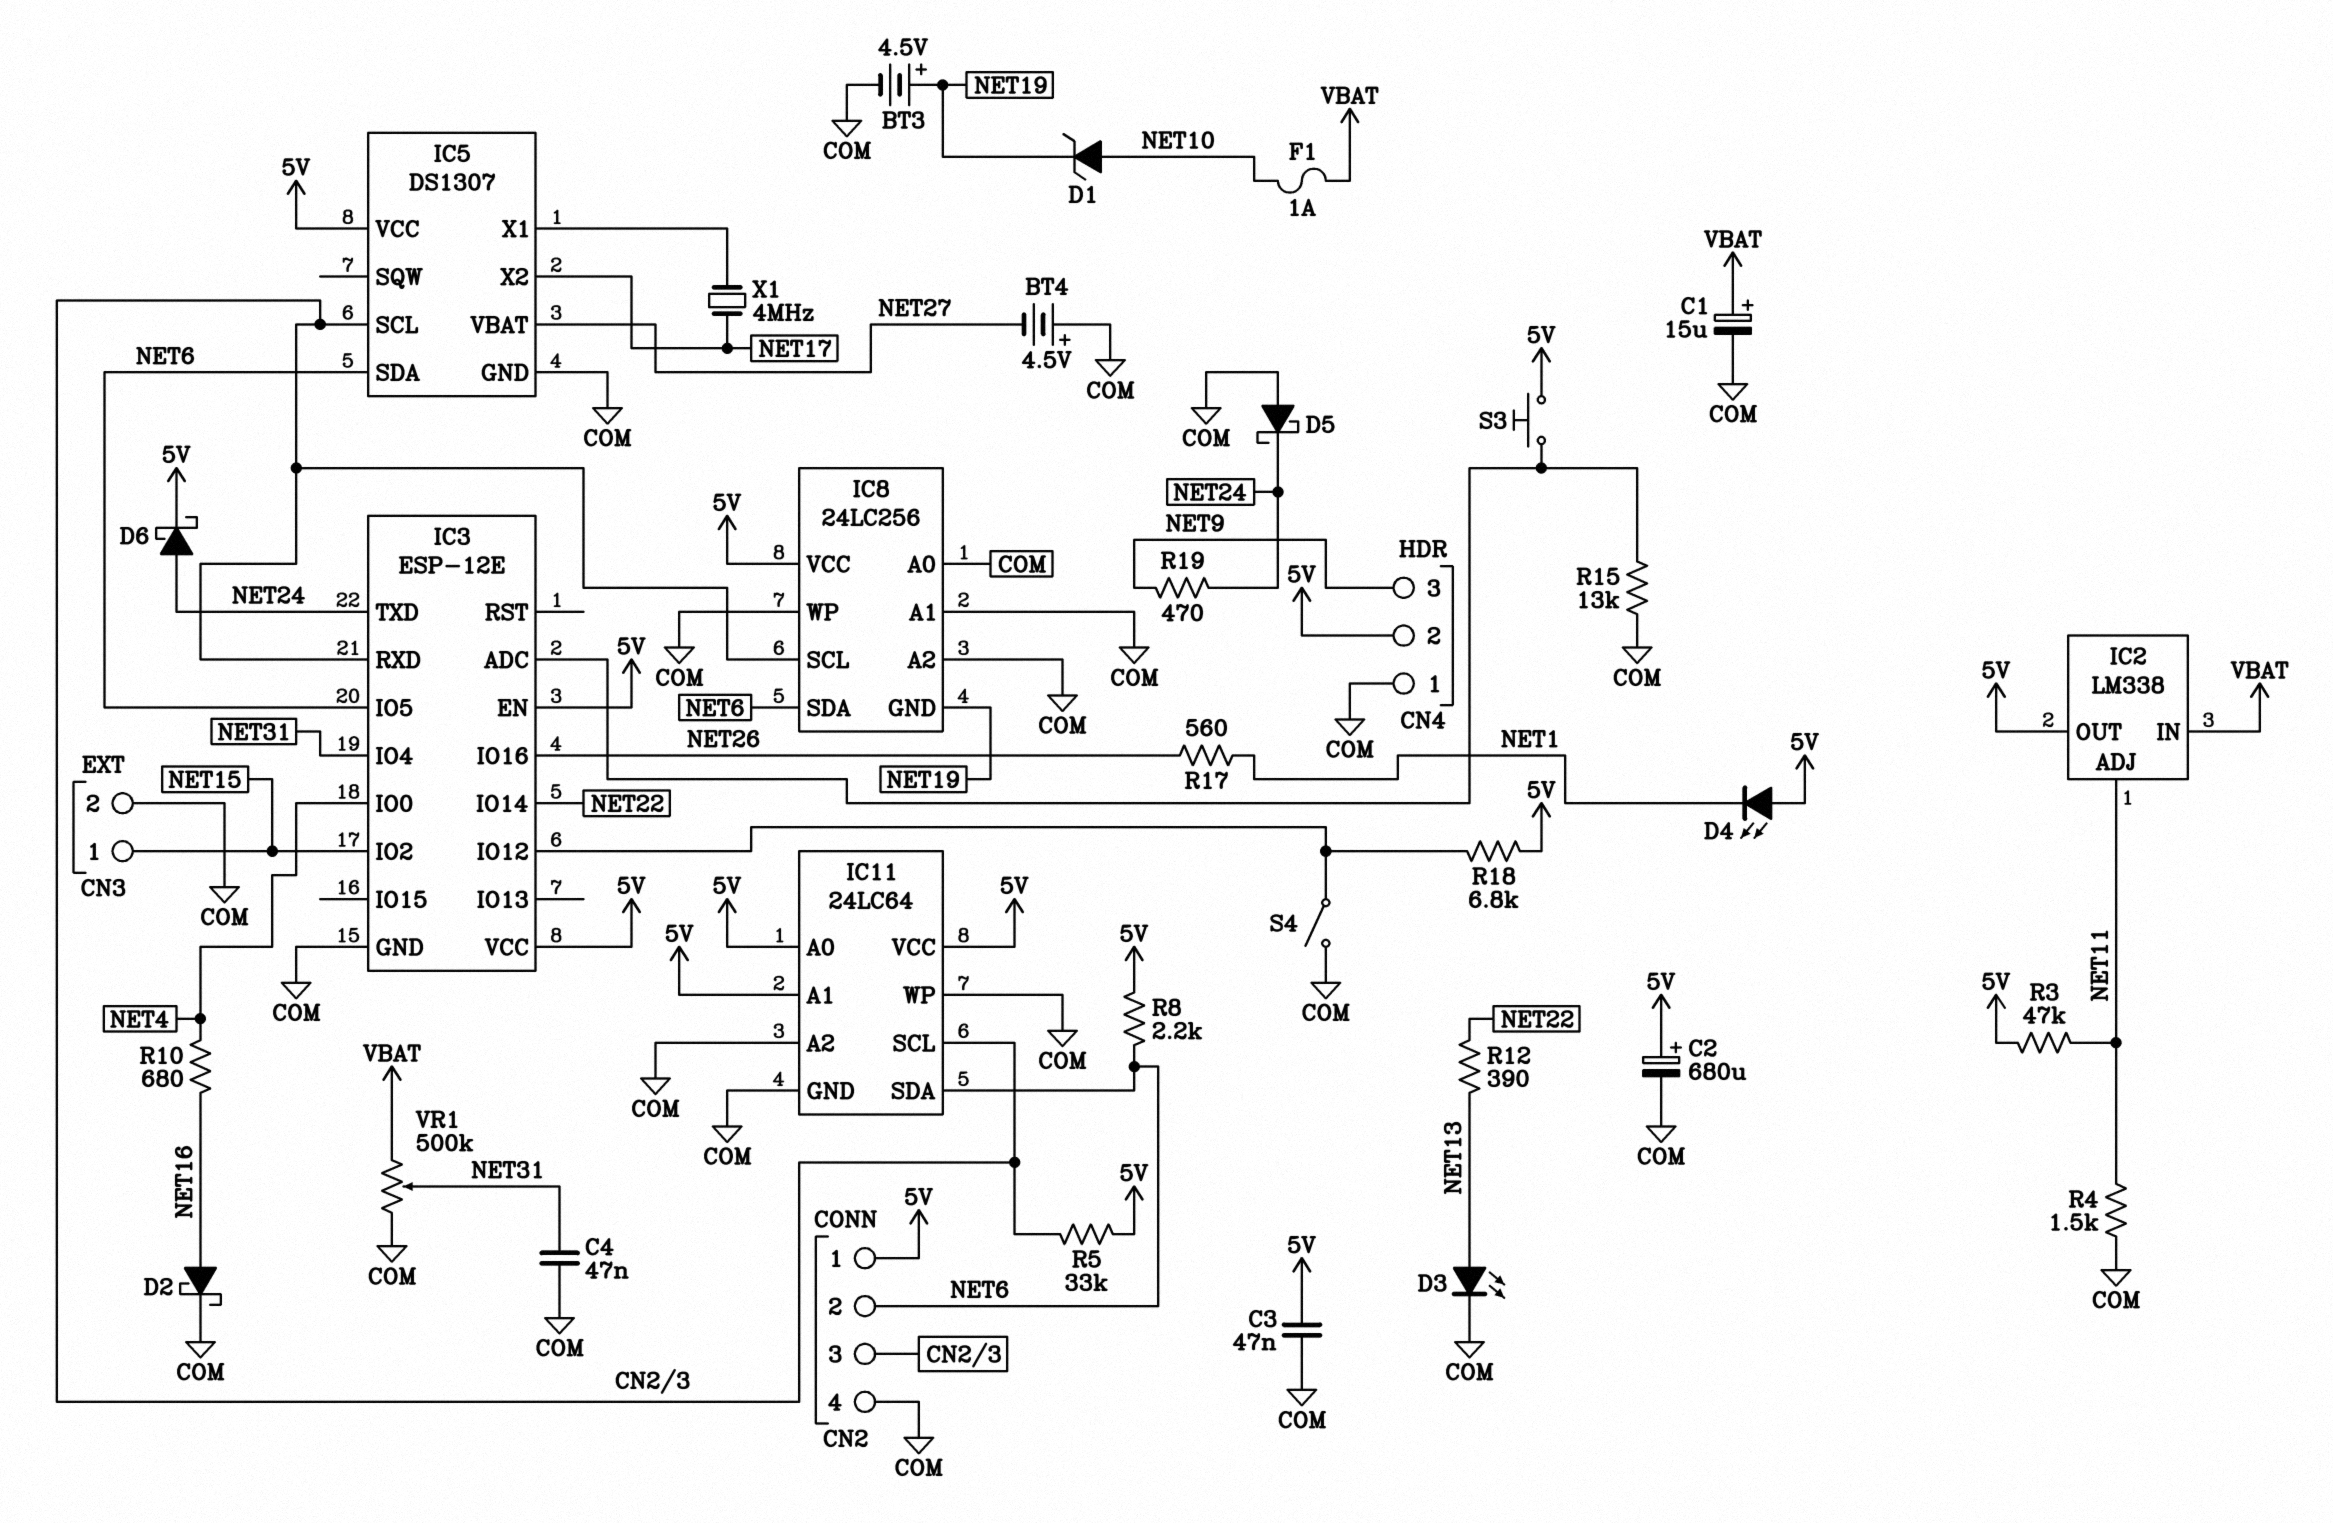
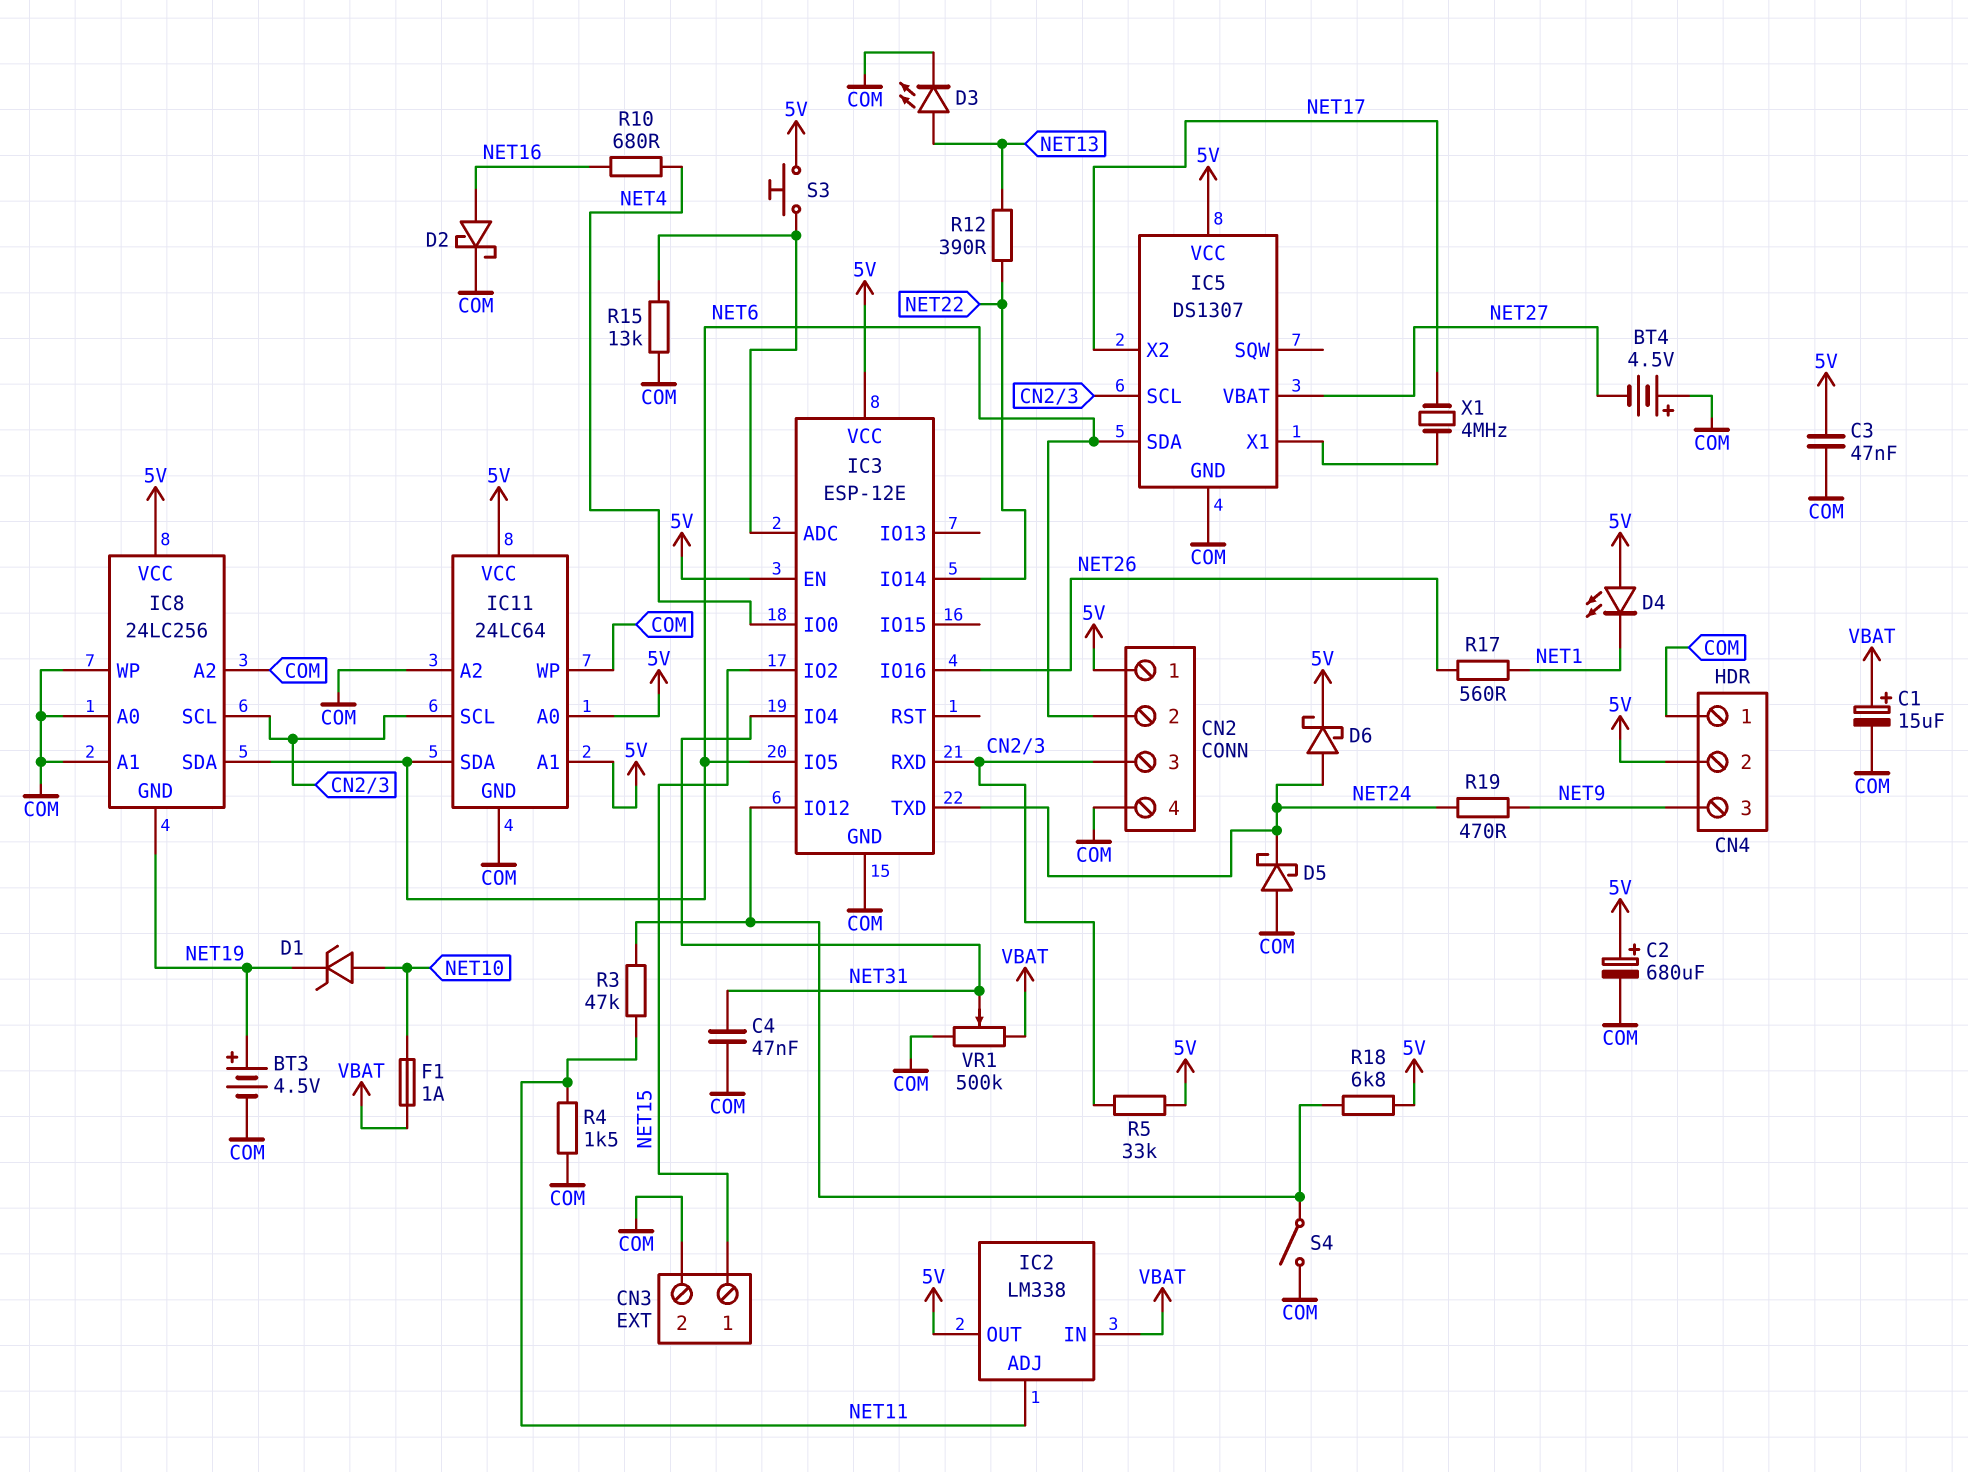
R3: 47k (5V, NET11) -> 47k (IC3/IO12, NET11)
R8: 2.2k (5V, NET6) -> none

